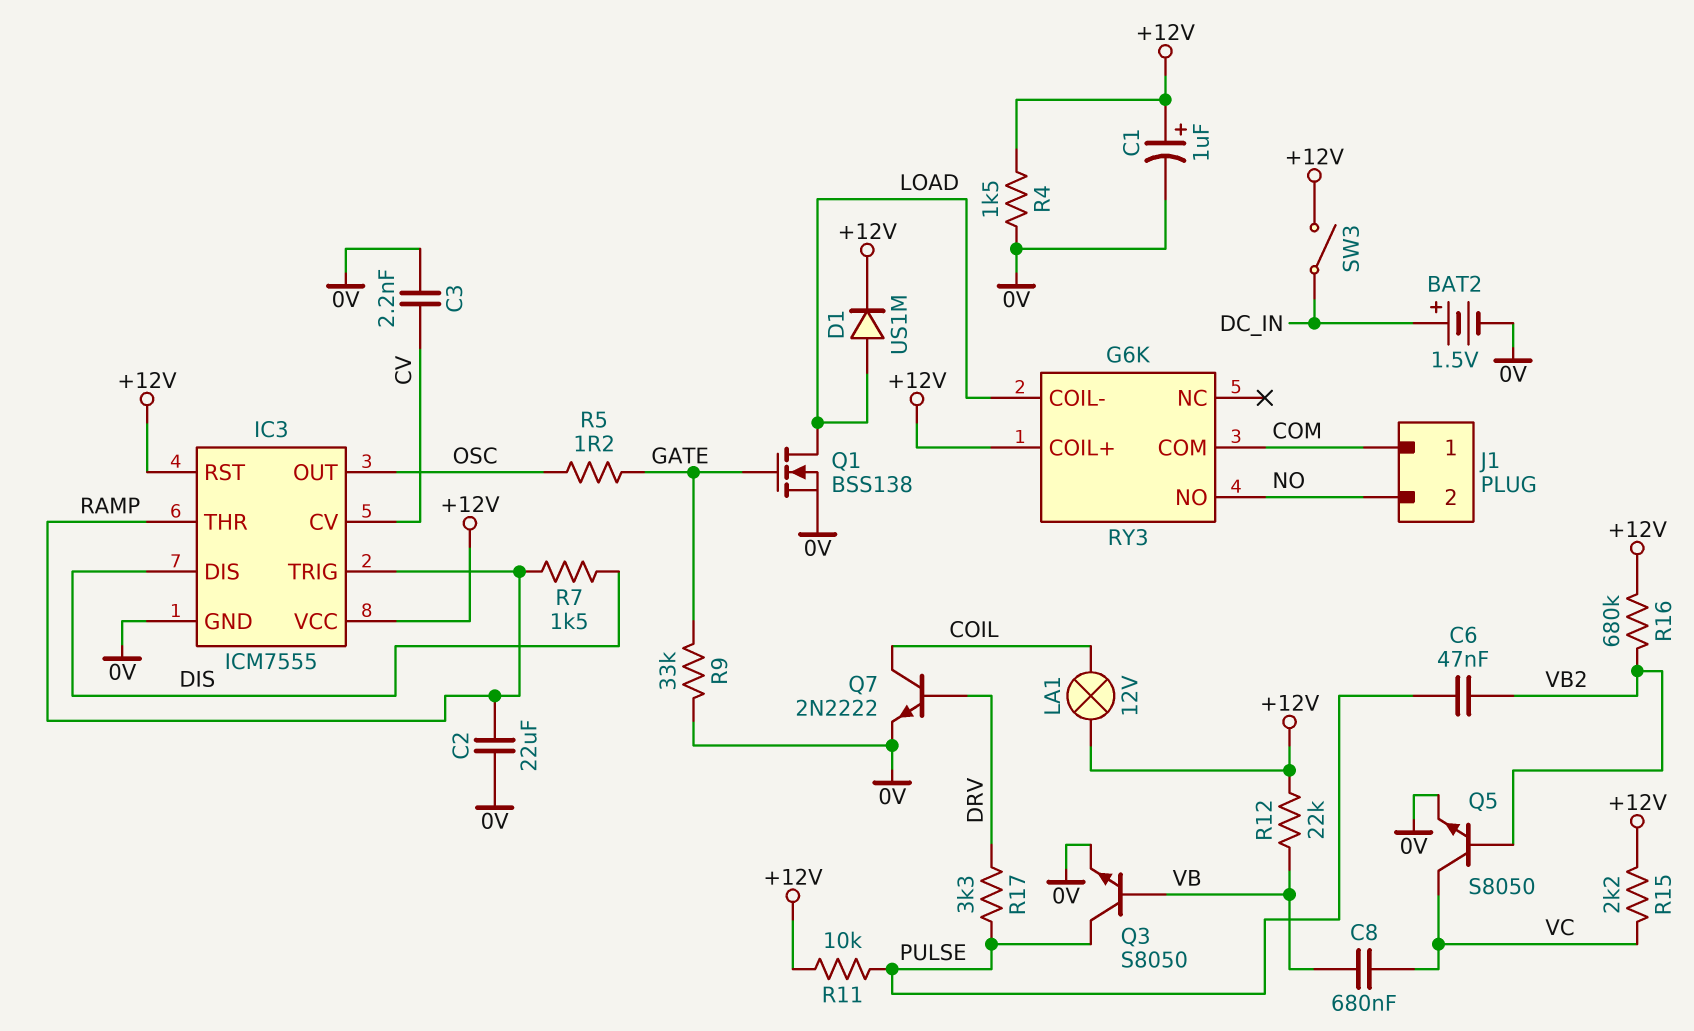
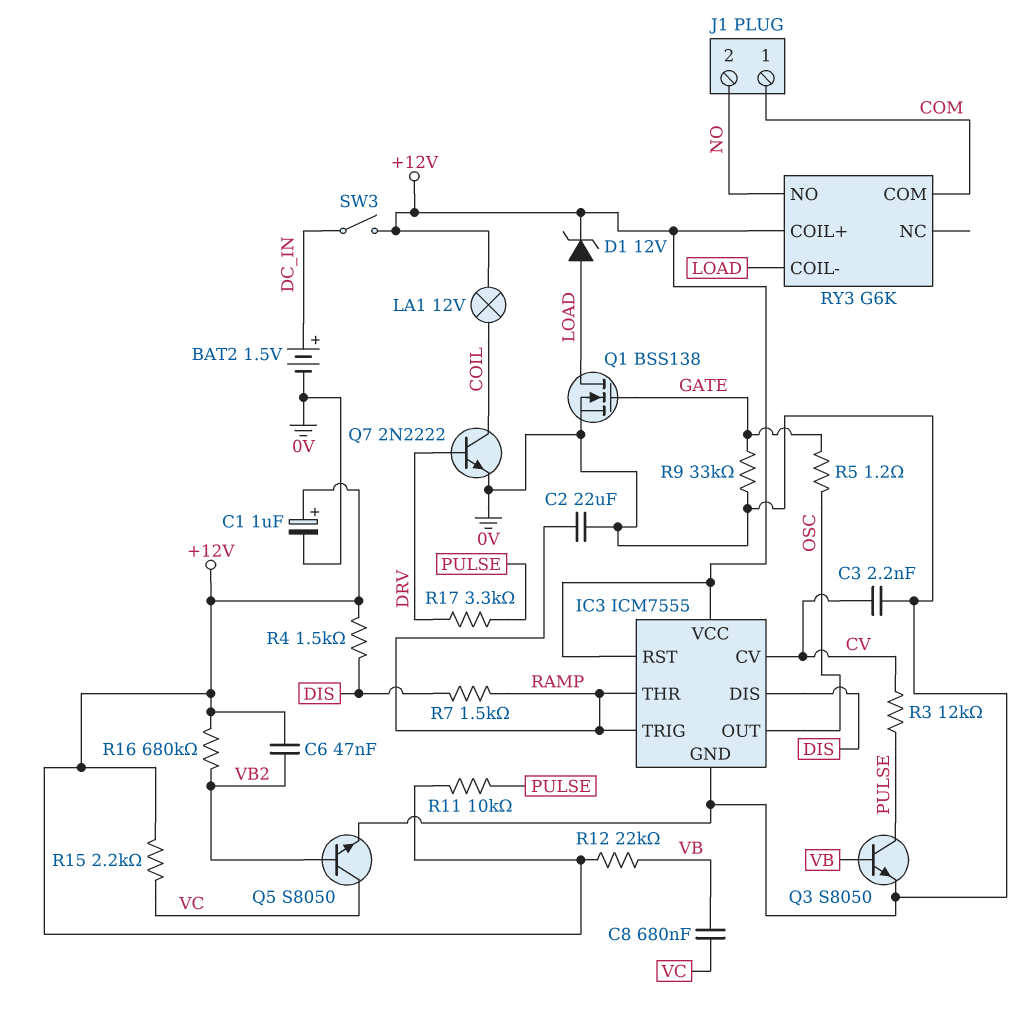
C6: 47nF (PULSE, VB2) -> 47nF (+12V, VB2)
D1: diode US1M (A LOAD, K +12V) -> zener 12V (A LOAD, K +12V)
R3: none -> 12k (CV, PULSE)
R4: 1.5k (+12V, 0V) -> 1.5k (+12V, DIS)

